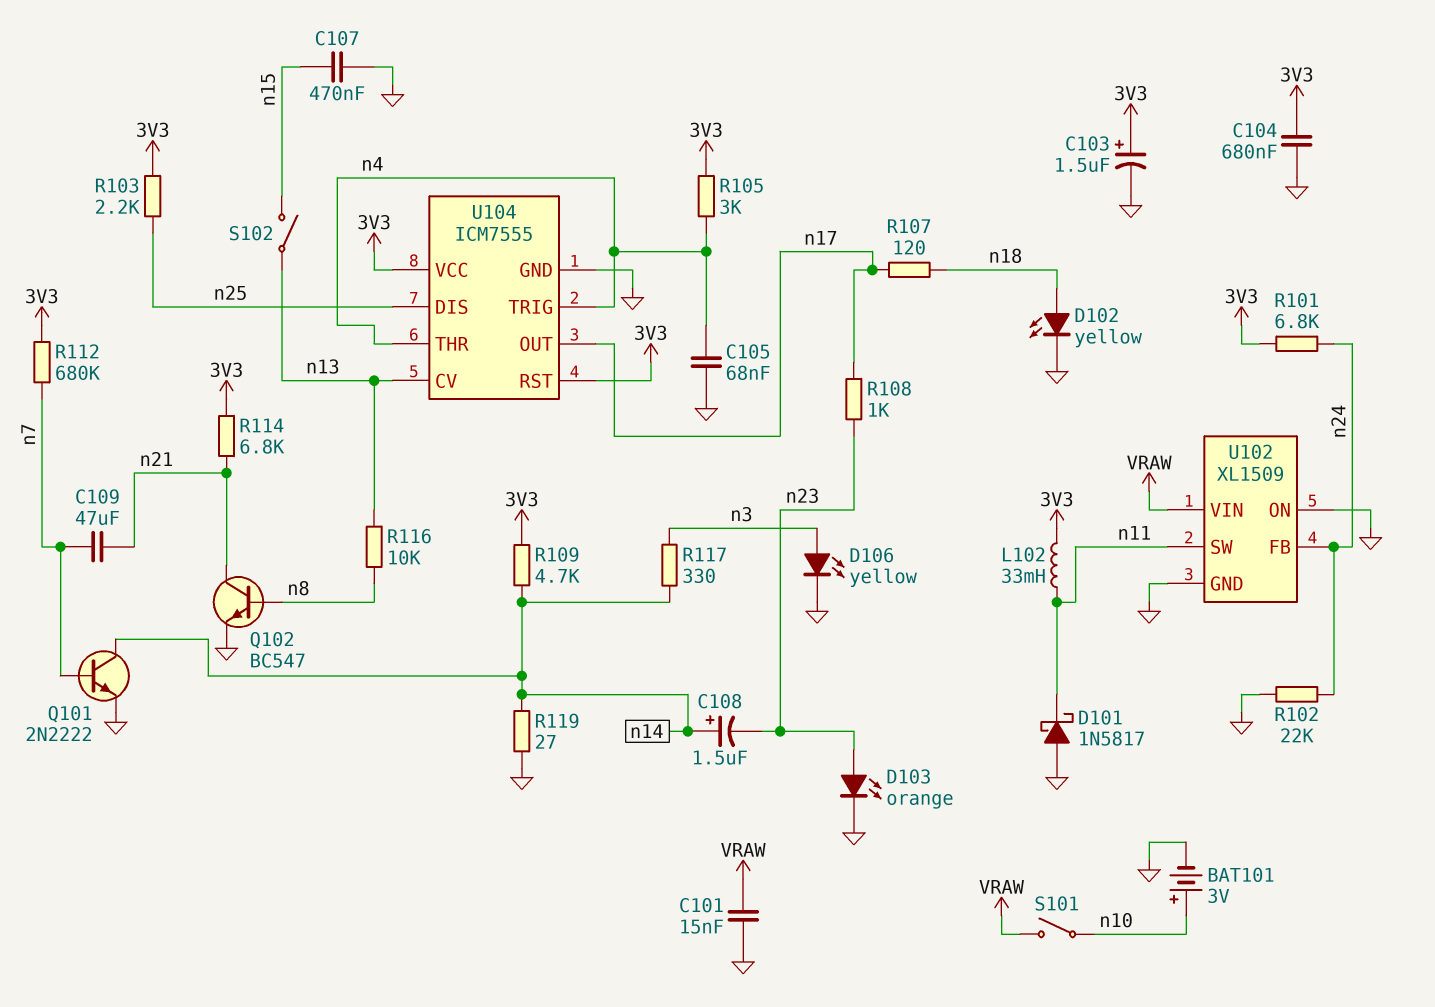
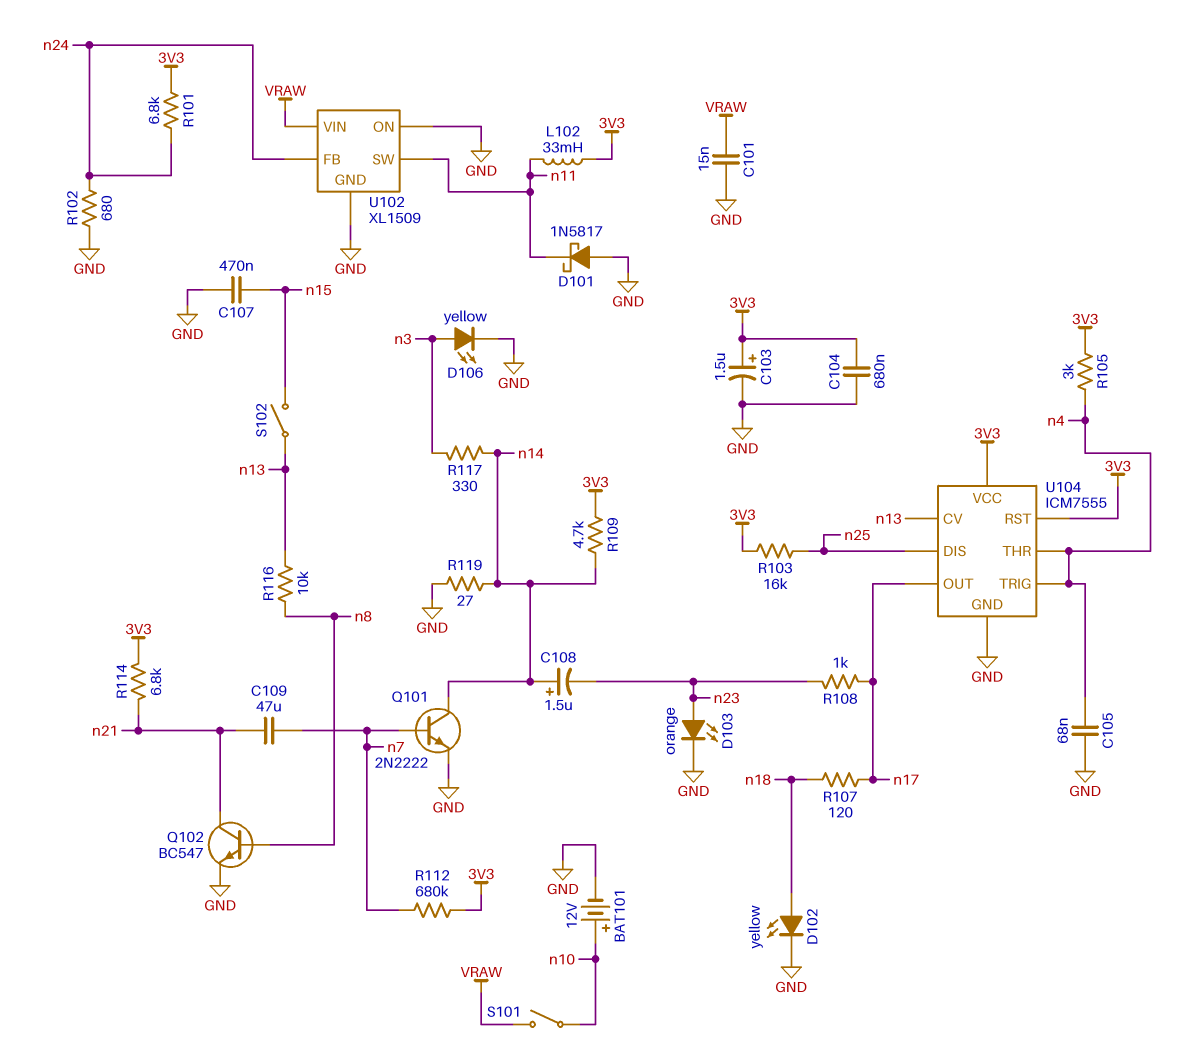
BAT101: 3V (plus n10, minus GND) -> 12V (plus n10, minus GND)
R102: 22k (GND, n24) -> 680 (GND, n24)
R103: 2.2k (3V3, n25) -> 16k (3V3, n25)

